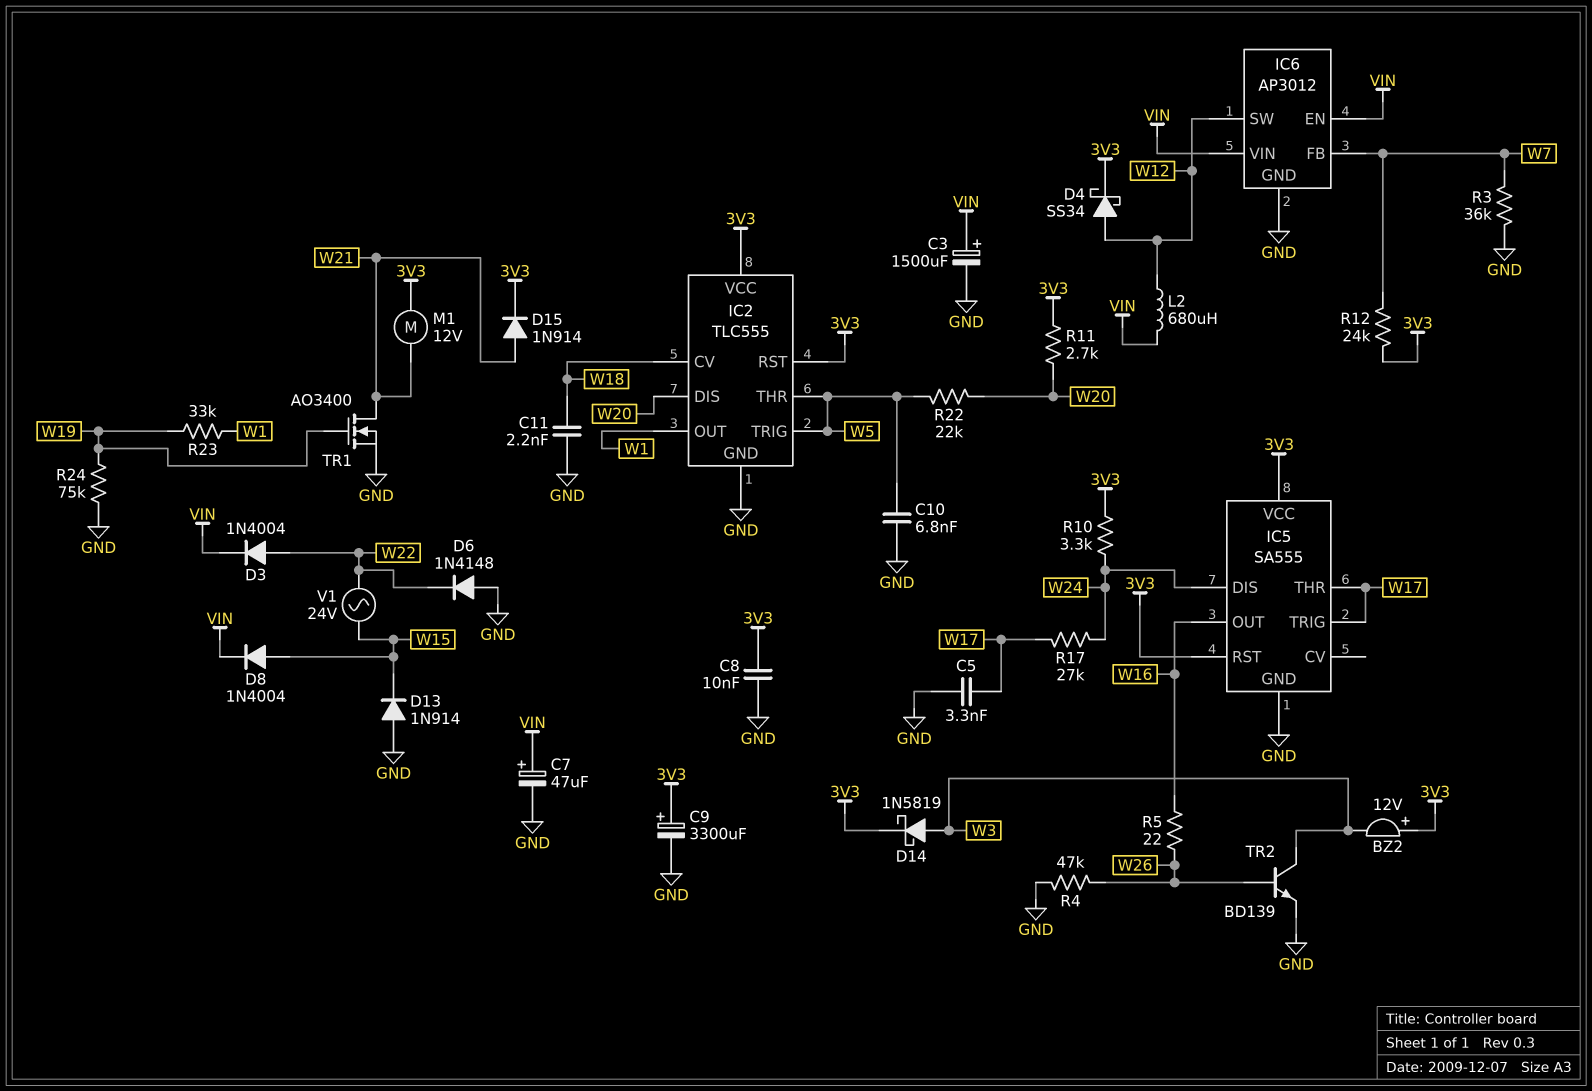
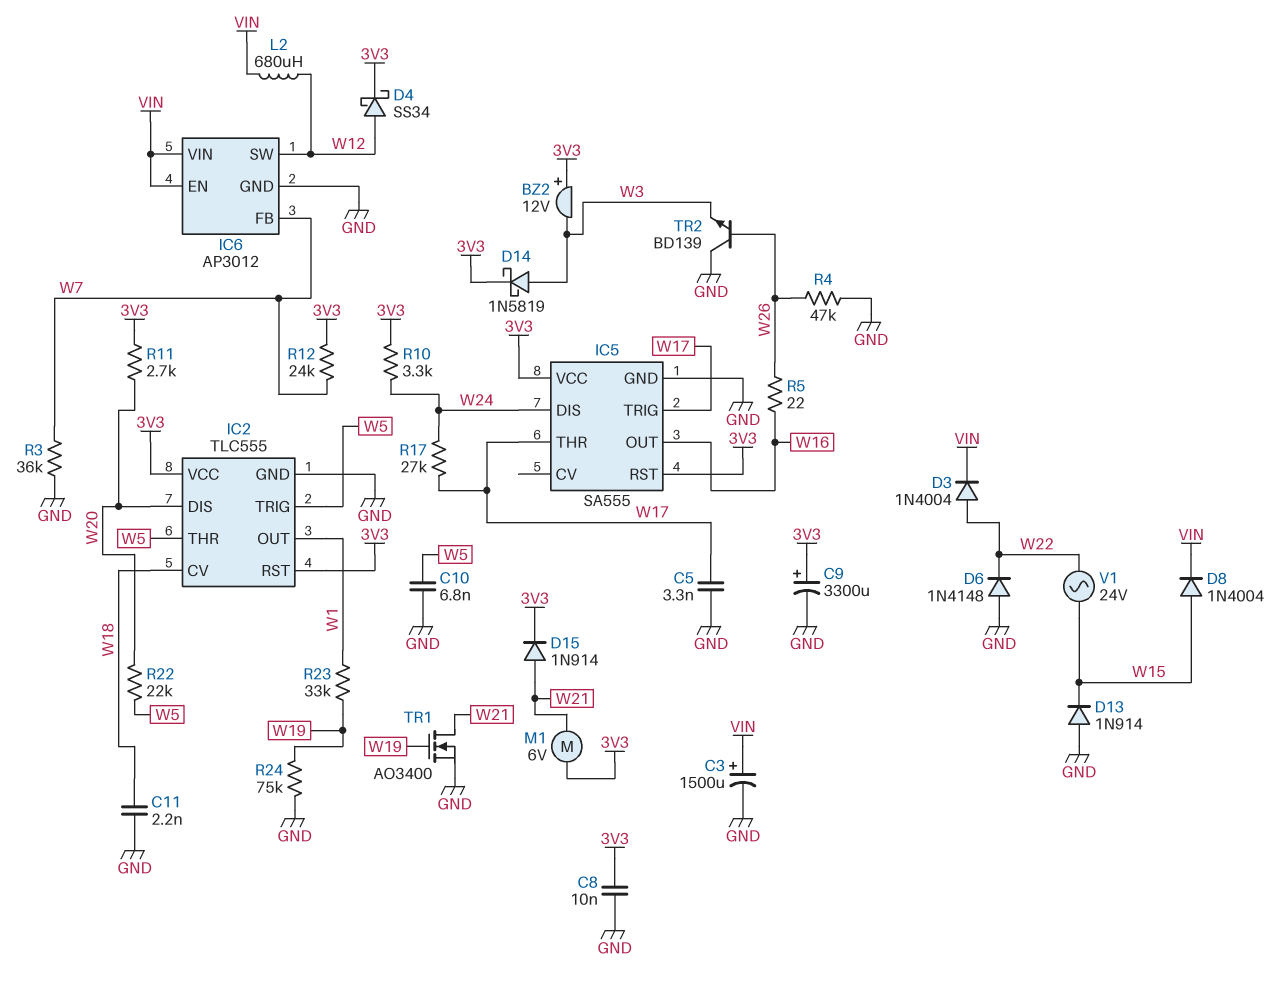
C7: 47uF (plus VIN, minus GND) -> none
M1: motor 12V (3V3, W21) -> motor 6V (3V3, W21)
TR2: NPN BD139 (B W26, C W3, E GND) -> NPN BD139 (B W26, C GND, E W3)

